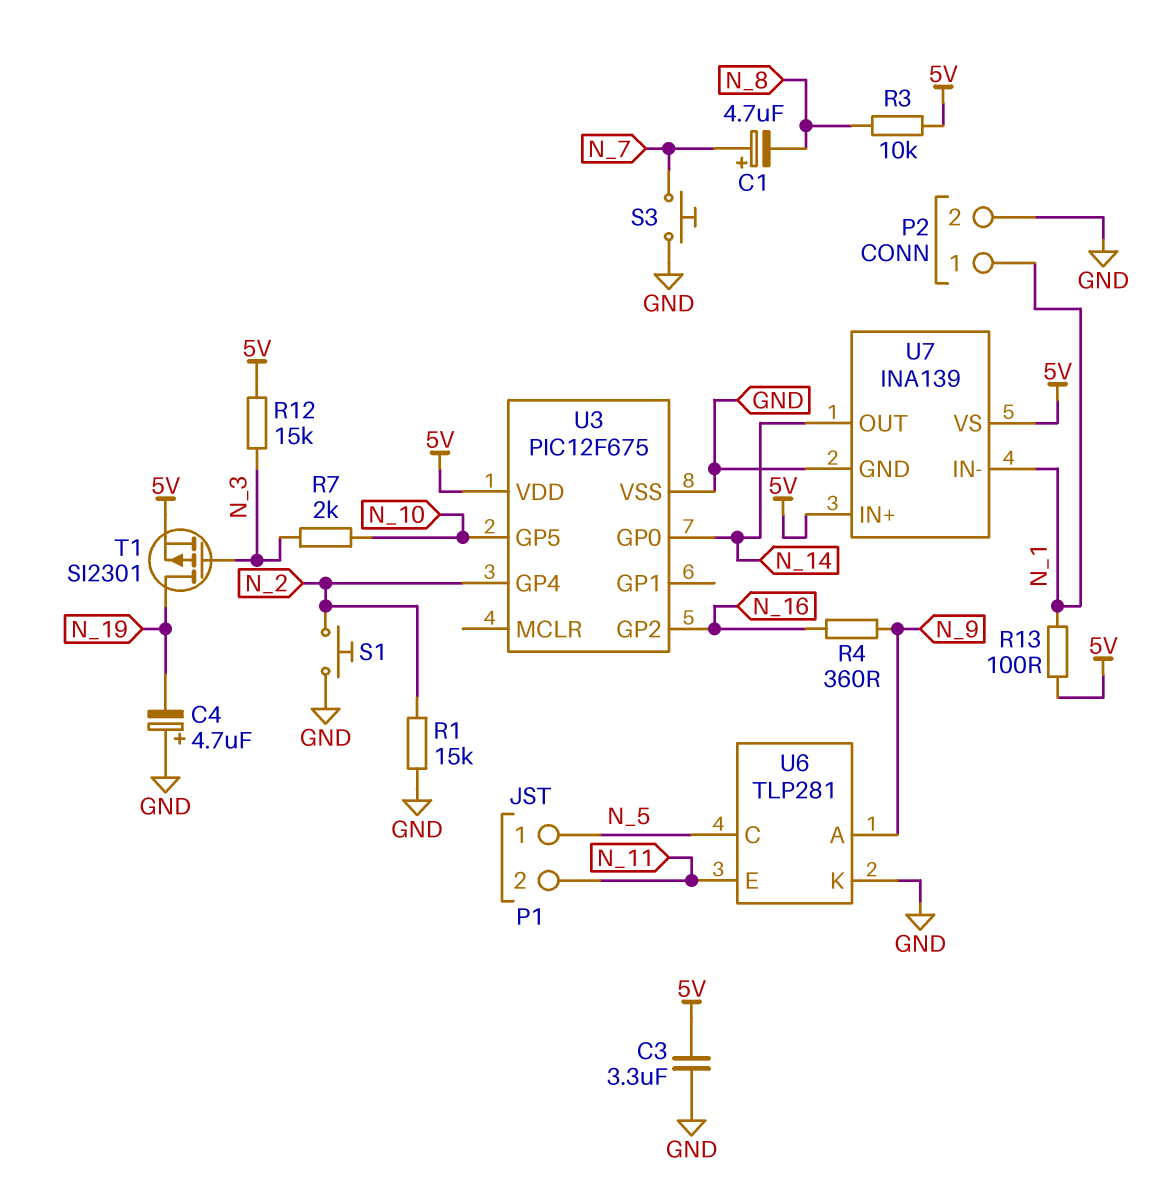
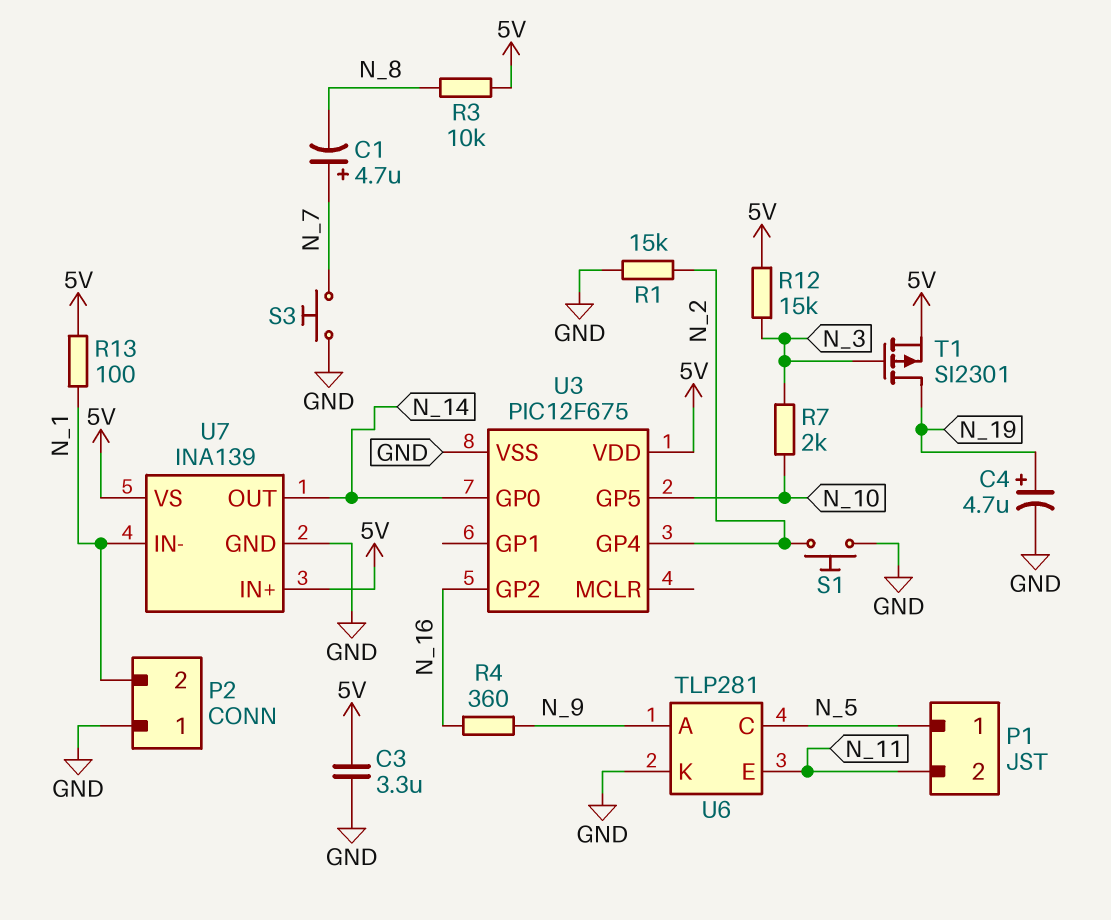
C4: 4.7uF (plus GND, minus N_19) -> 4.7uF (plus N_19, minus GND)
P2 pin 1: N_1 -> GND
P2 pin 2: GND -> N_1

